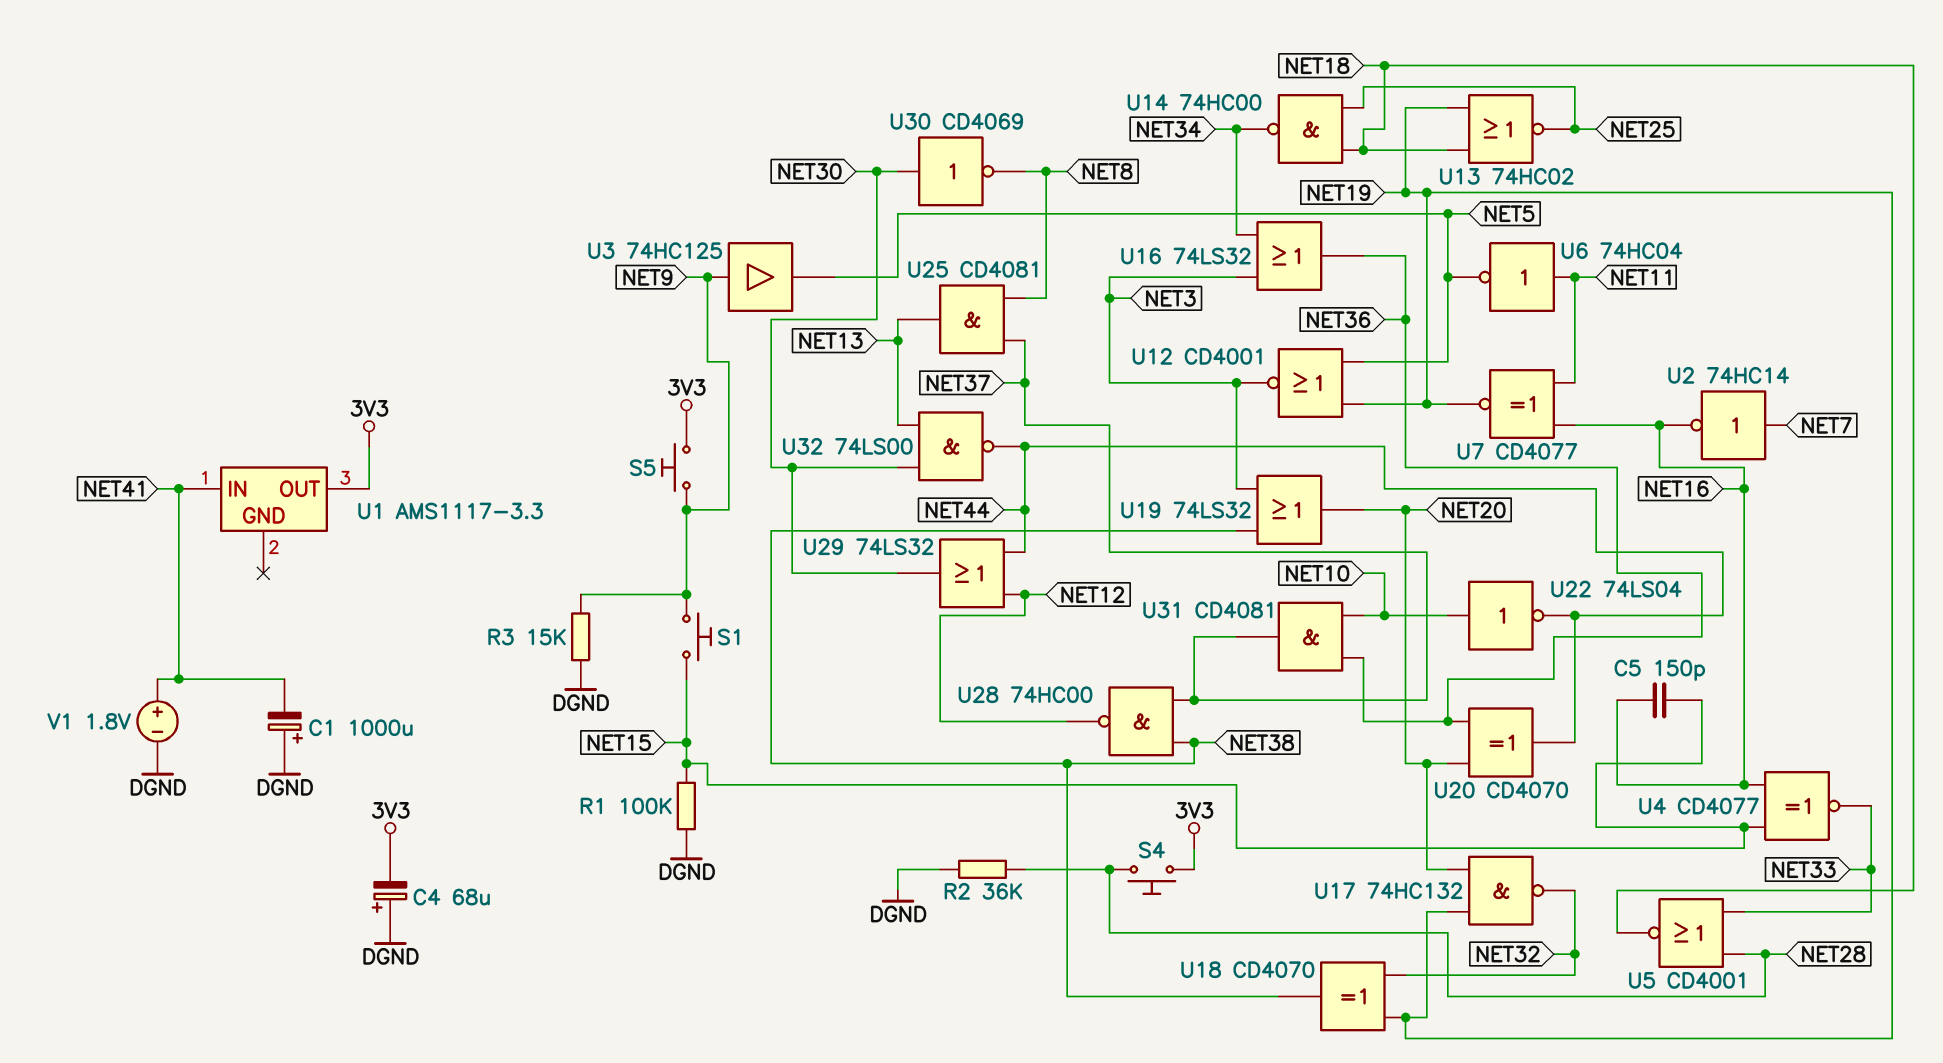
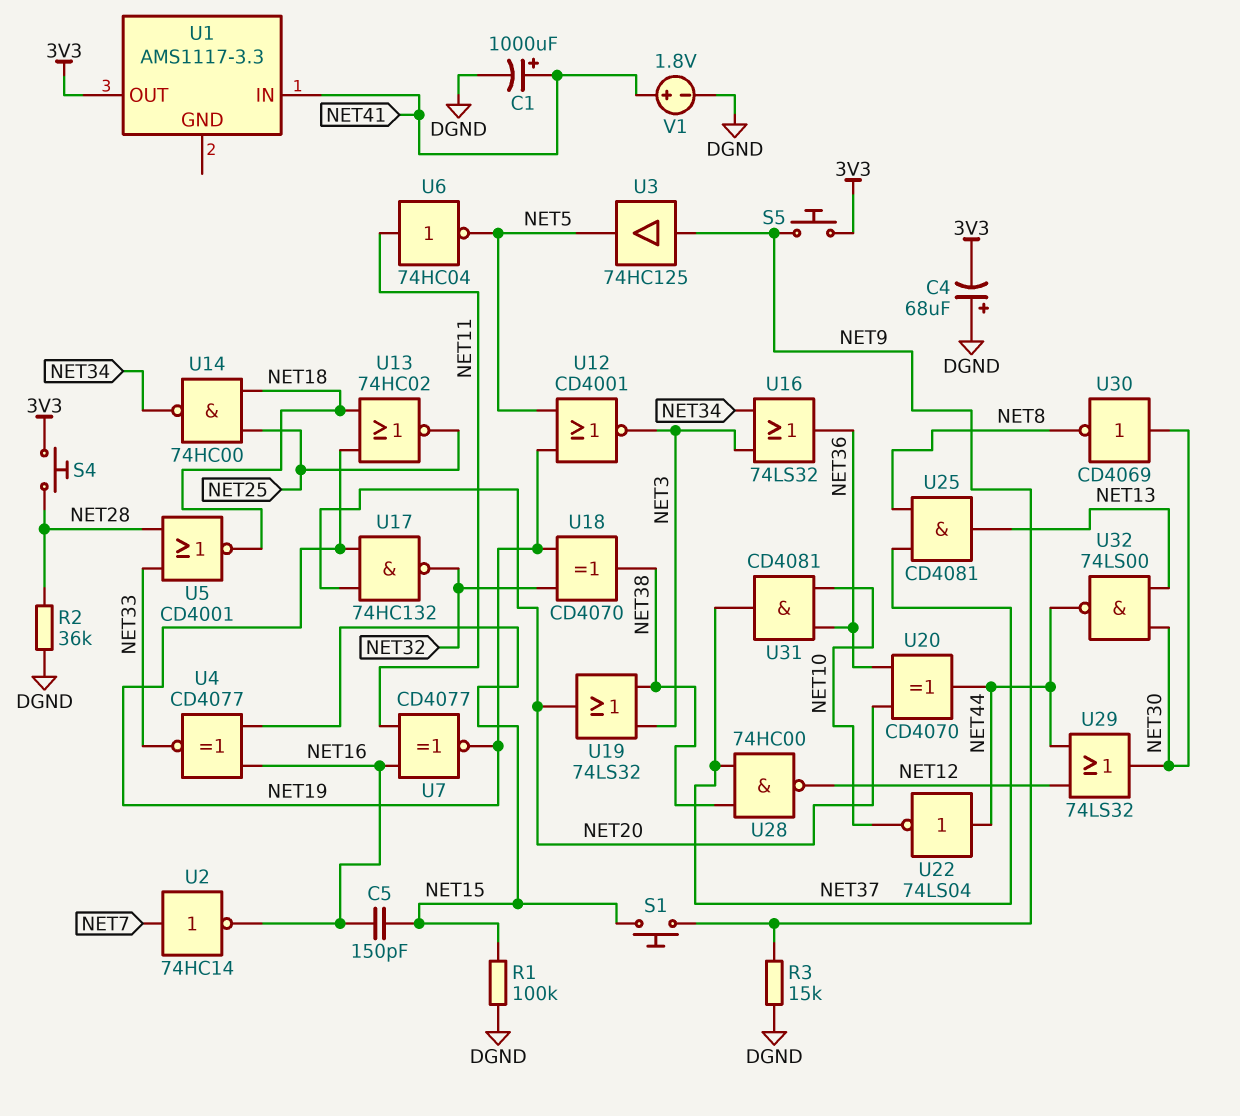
C1: 1000uF (plus DGND, minus NET41) -> 1000uF (plus NET41, minus DGND)
U22: NOT 74LS04 (in NET10, out NET44) -> NOT 74LS04 (in NET44, out NET10)

